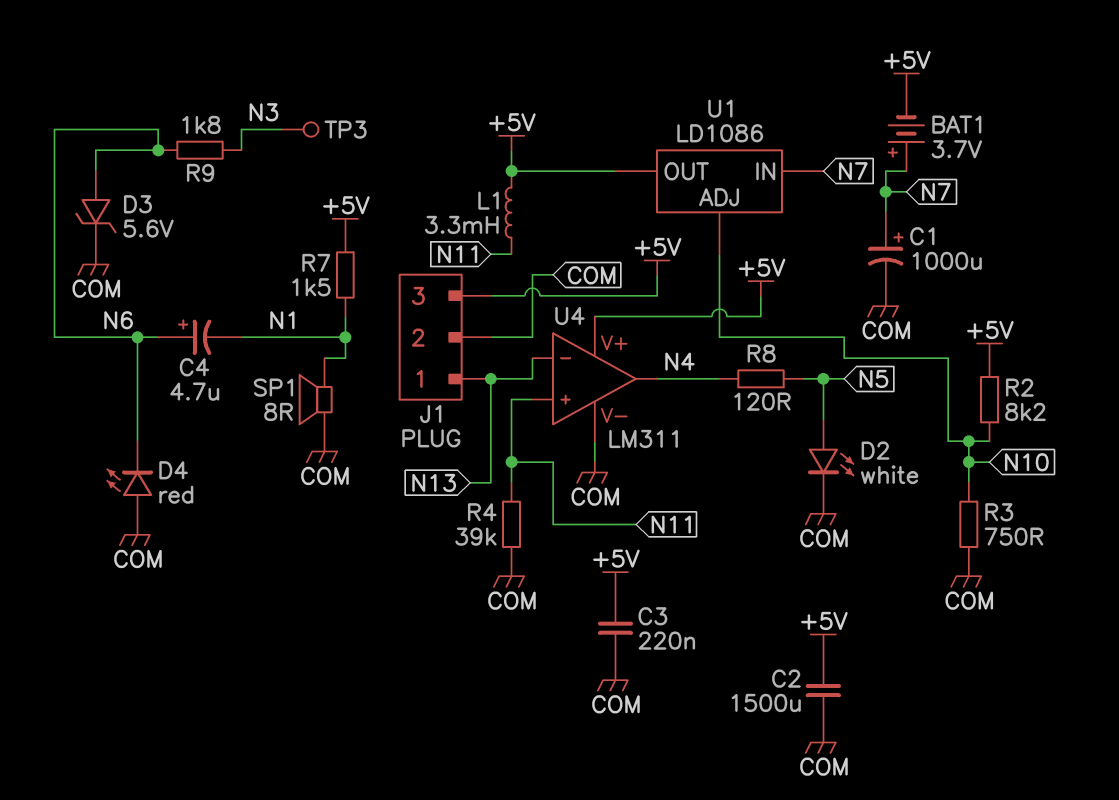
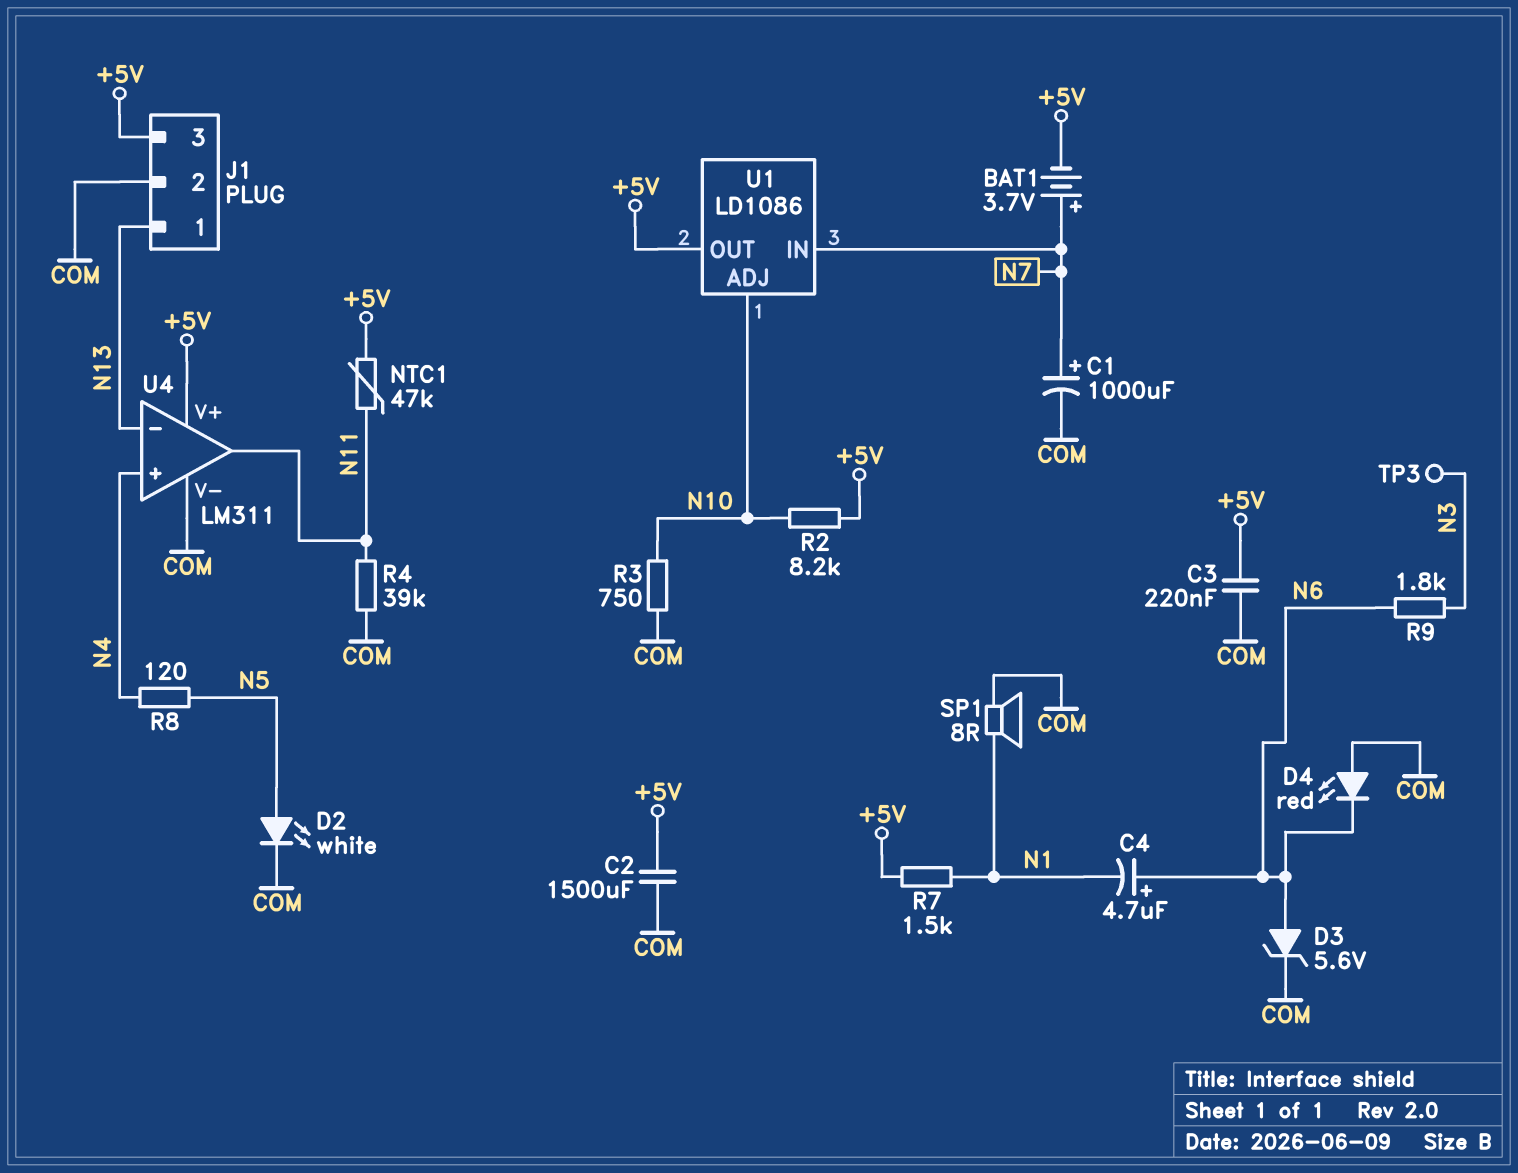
L1: 3.3mH (+5V, N11) -> none
NTC1: none -> 47k (+5V, N11)
U4 pin in+: N11 -> N4
U4 pin out: N4 -> N11

